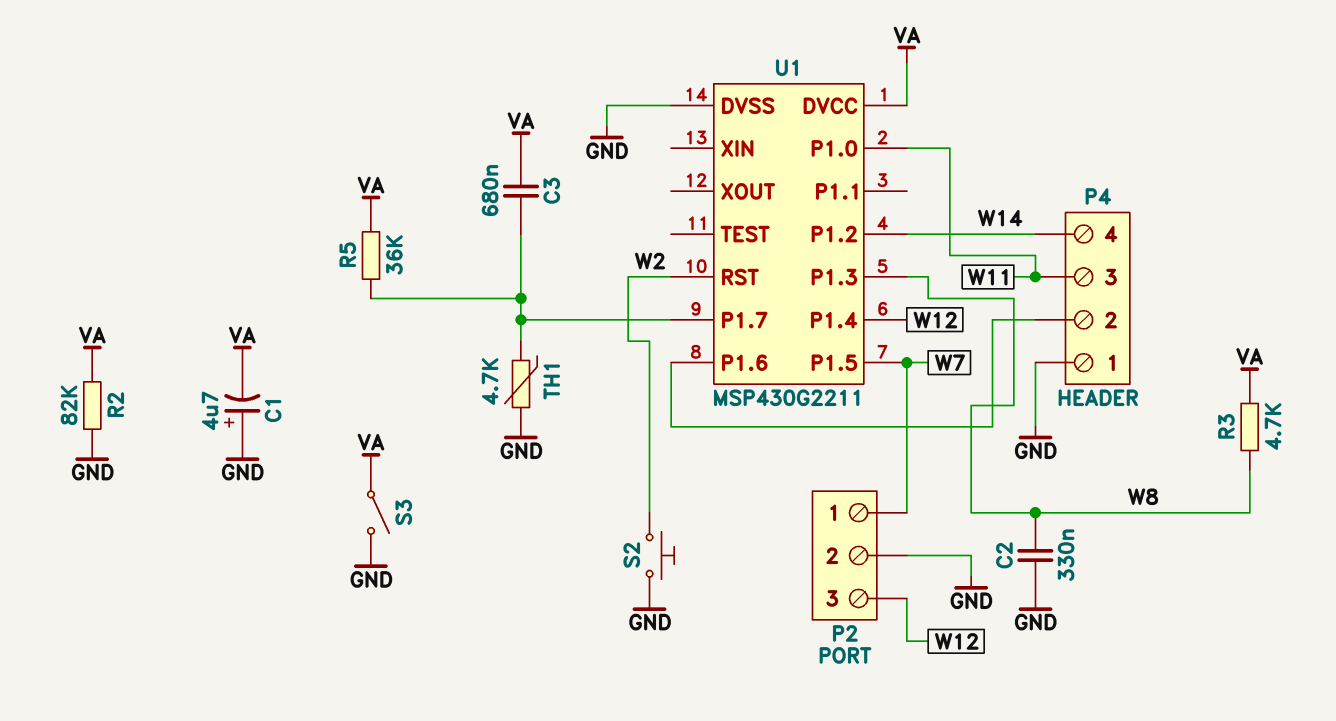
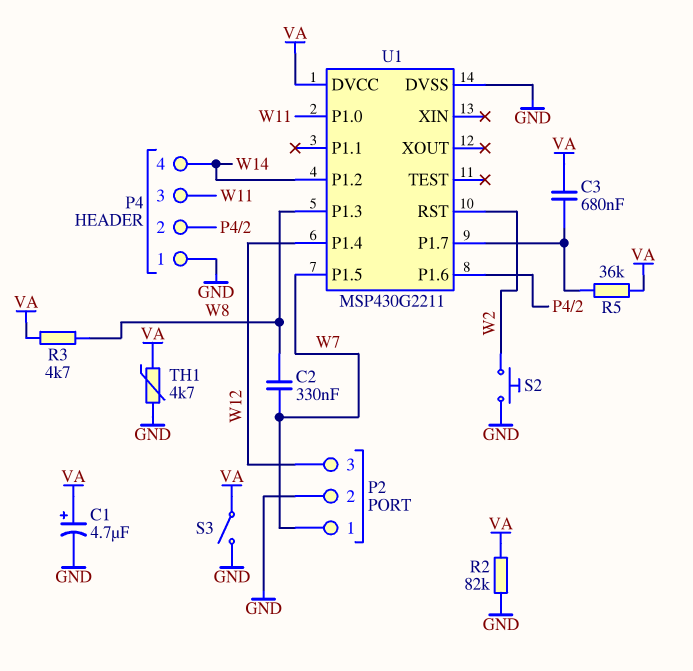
C1: 4.7uF (plus GND, minus VA) -> 4.7uF (plus VA, minus GND)
C2: 330nF (GND, W8) -> 330nF (W7, W8)
TH1: 4.7k (GND, U1/P1.7) -> 4.7k (GND, VA)

